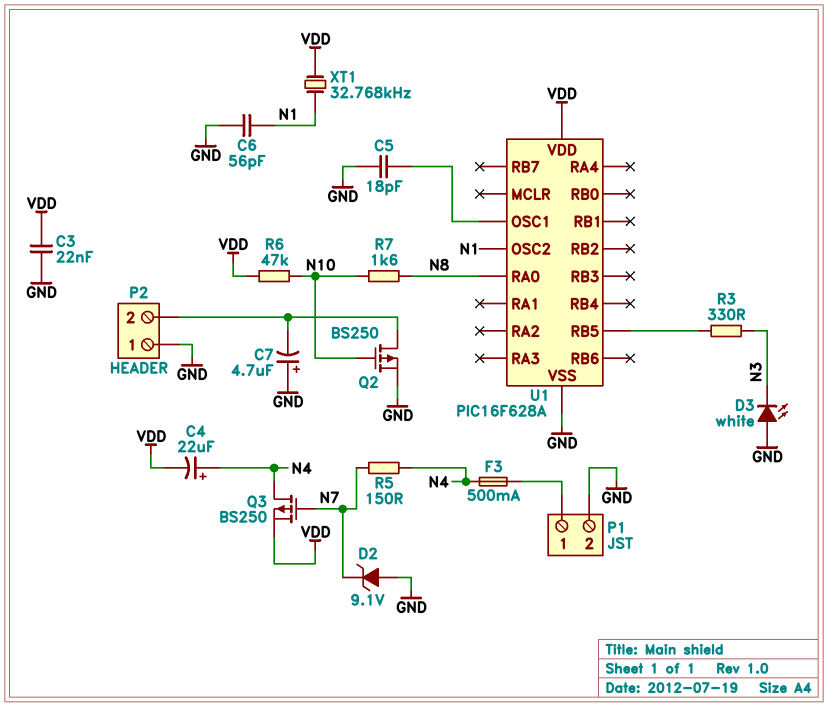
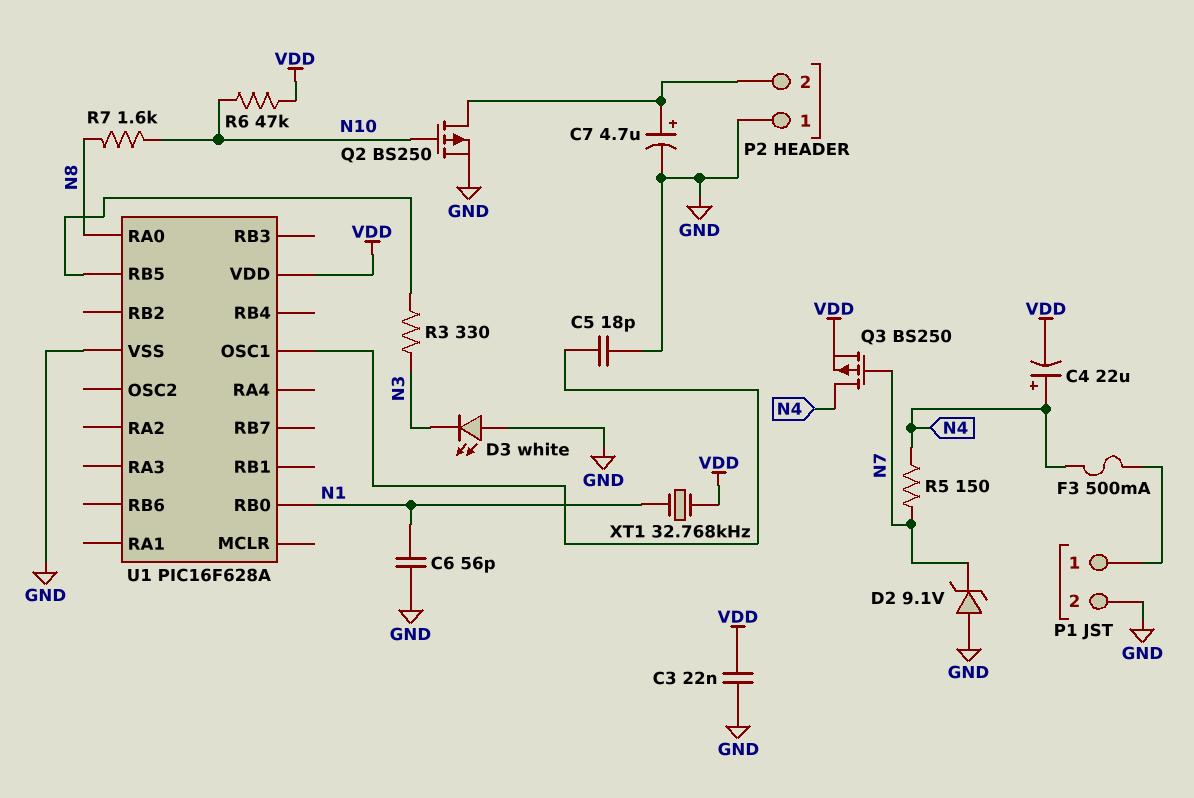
C7: 4.7uF (plus GND, minus P2/2) -> 4.7uF (plus P2/2, minus GND)
U1 pin OSC2: N1 -> none
U1 pin RB0: none -> N1

